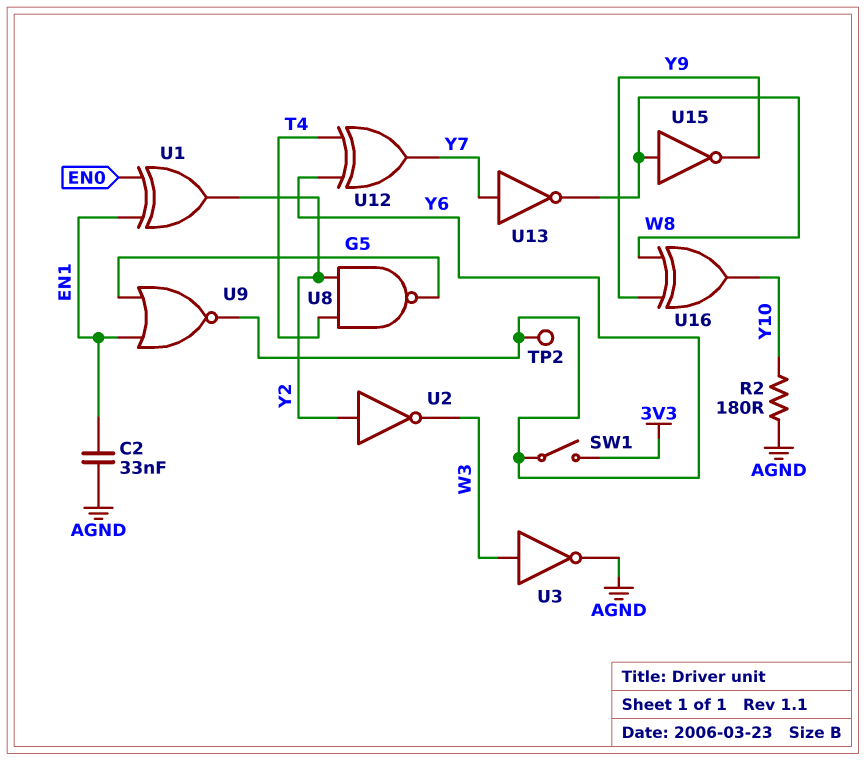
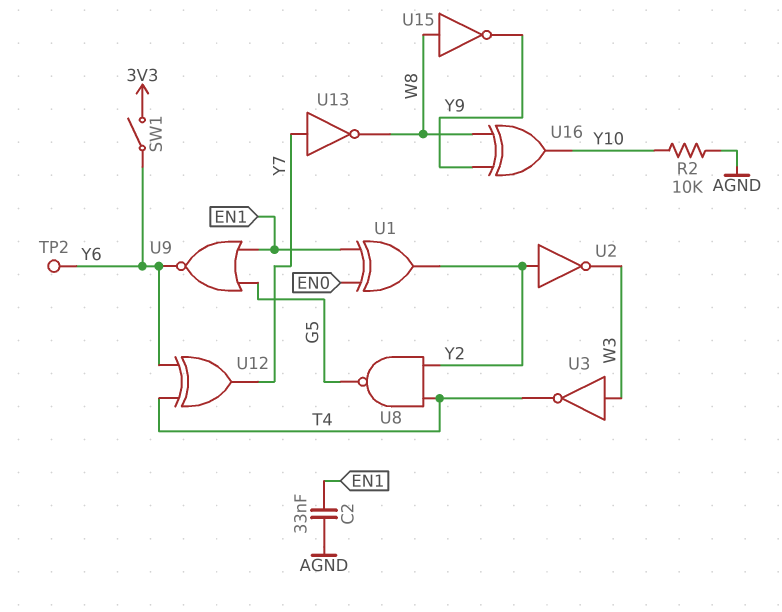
R2: 180 (AGND, Y10) -> 10k (AGND, Y10)
U3: NOT (in W3, out AGND) -> NOT (in W3, out T4)

